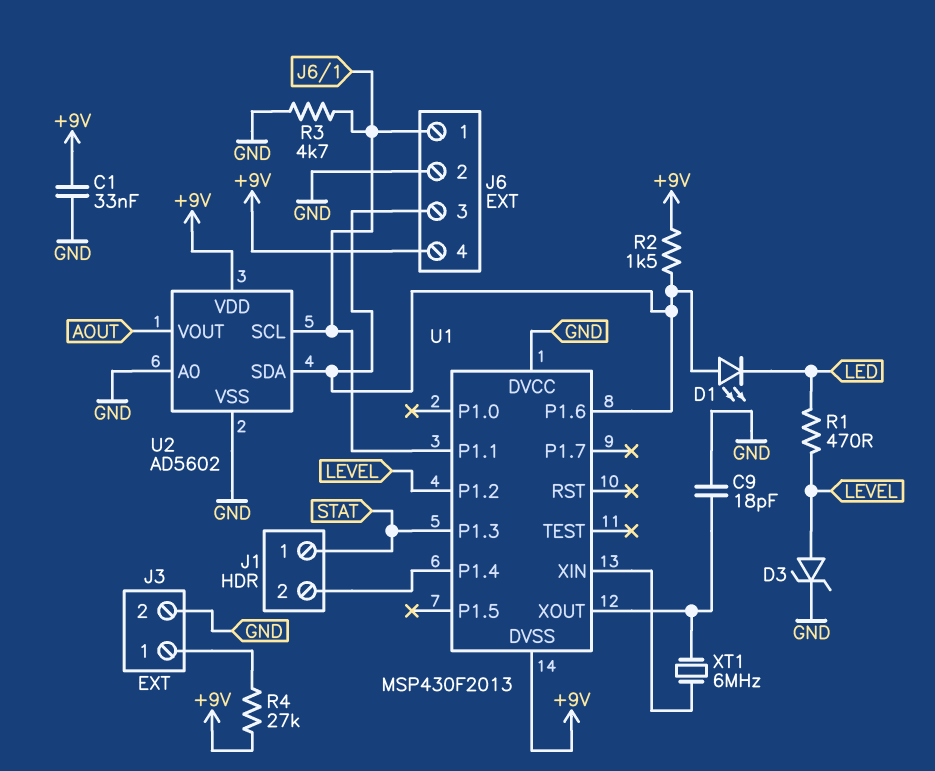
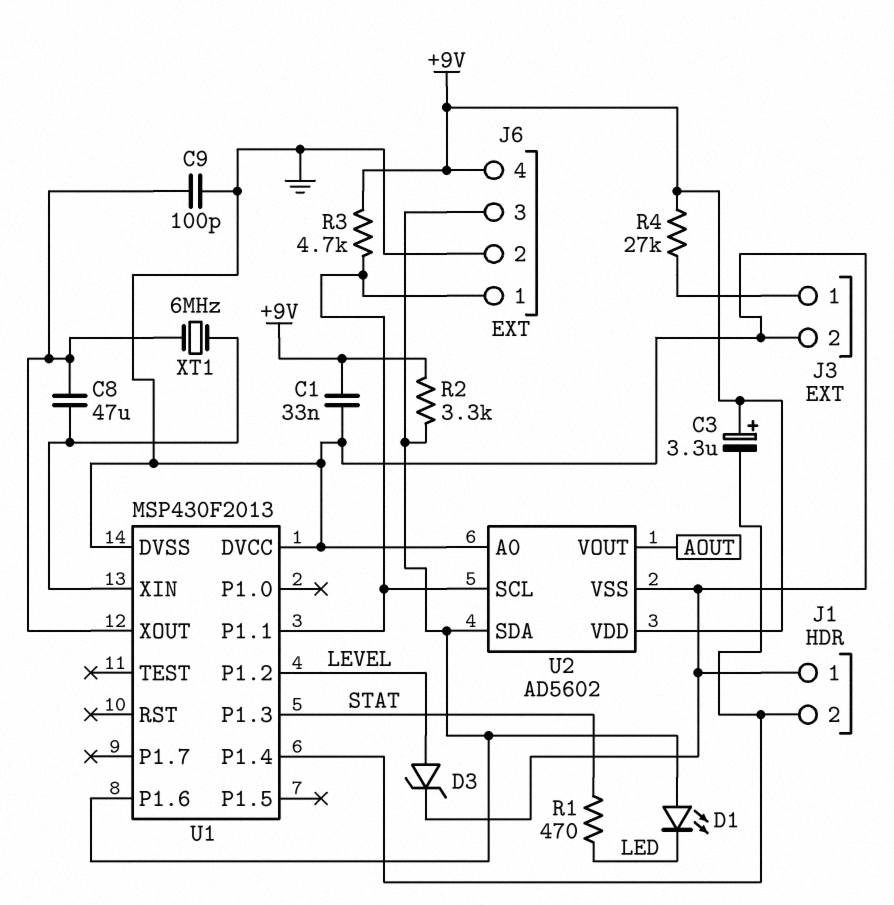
C3: none -> 3.3uF (plus +9V, minus J1/2)
C8: none -> 47uF (U1/XIN, U1/XOUT)
C9: 18pF (GND, U1/XOUT) -> 100pF (GND, U1/XOUT)
J1 pin 1: STAT -> GND
R1: 470 (LED, LEVEL) -> 470 (LED, STAT)
R2: 1.5k (+9V, J6/3) -> 3.3k (+9V, J6/3)
R3: 4.7k (GND, J6/1) -> 4.7k (+9V, J6/1)
U1 pin DVSS: +9V -> GND

